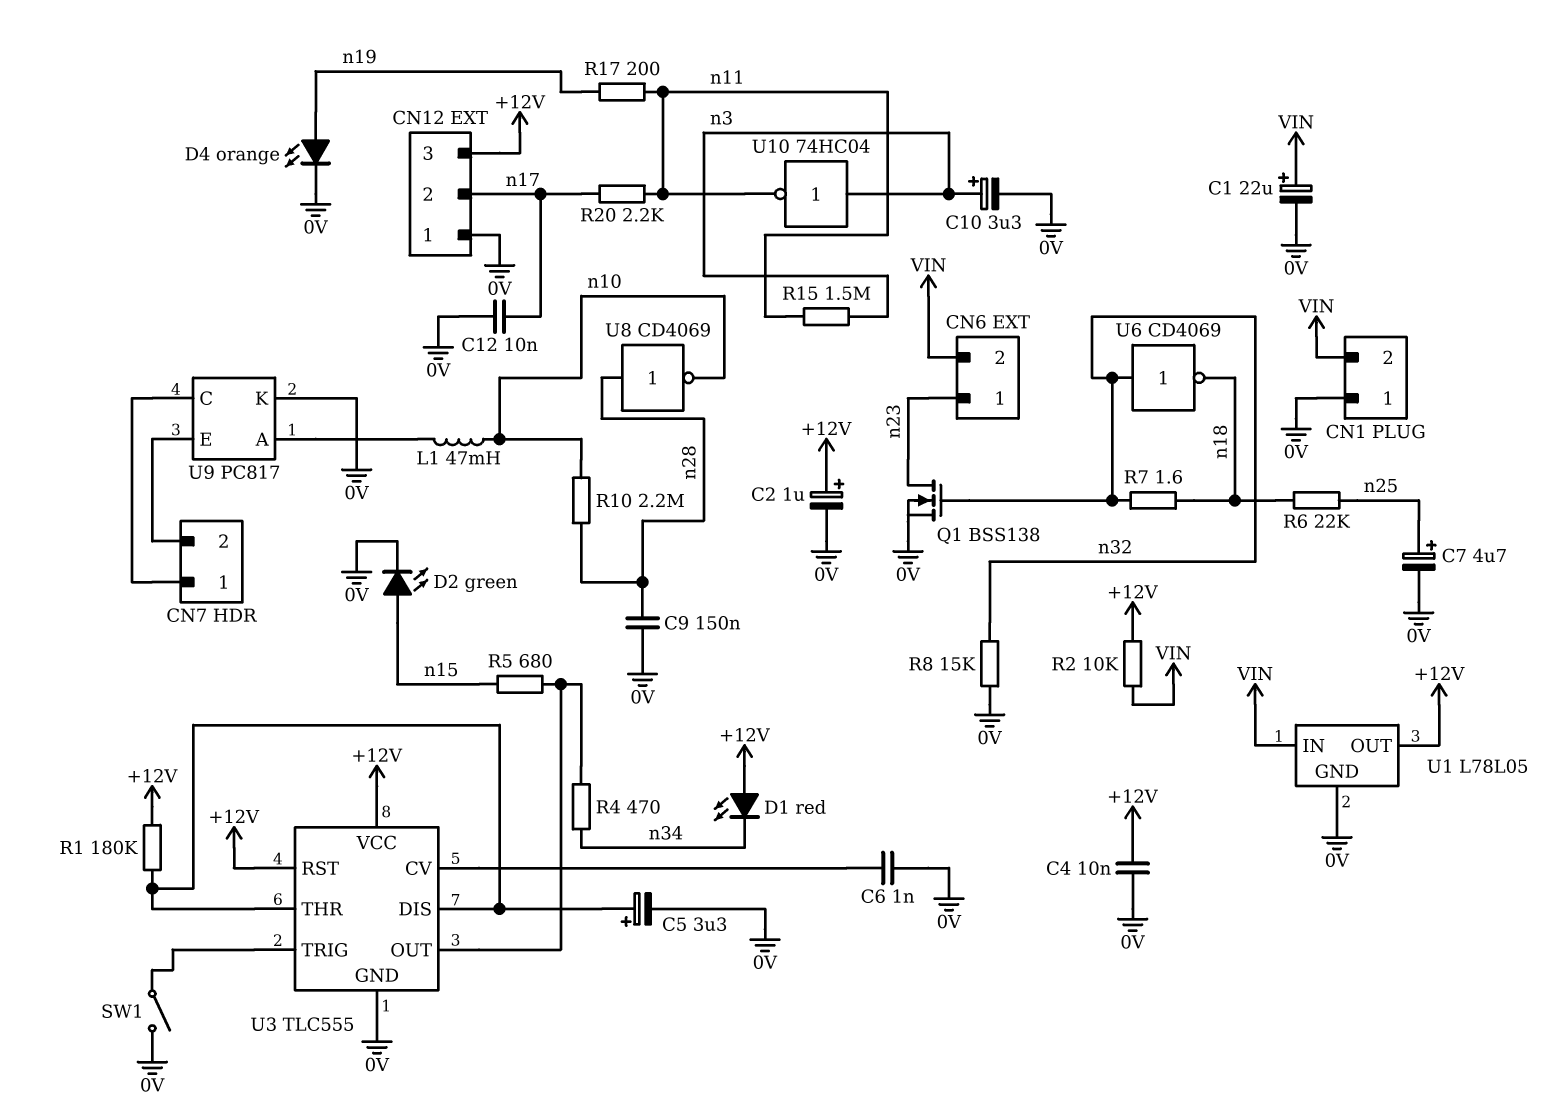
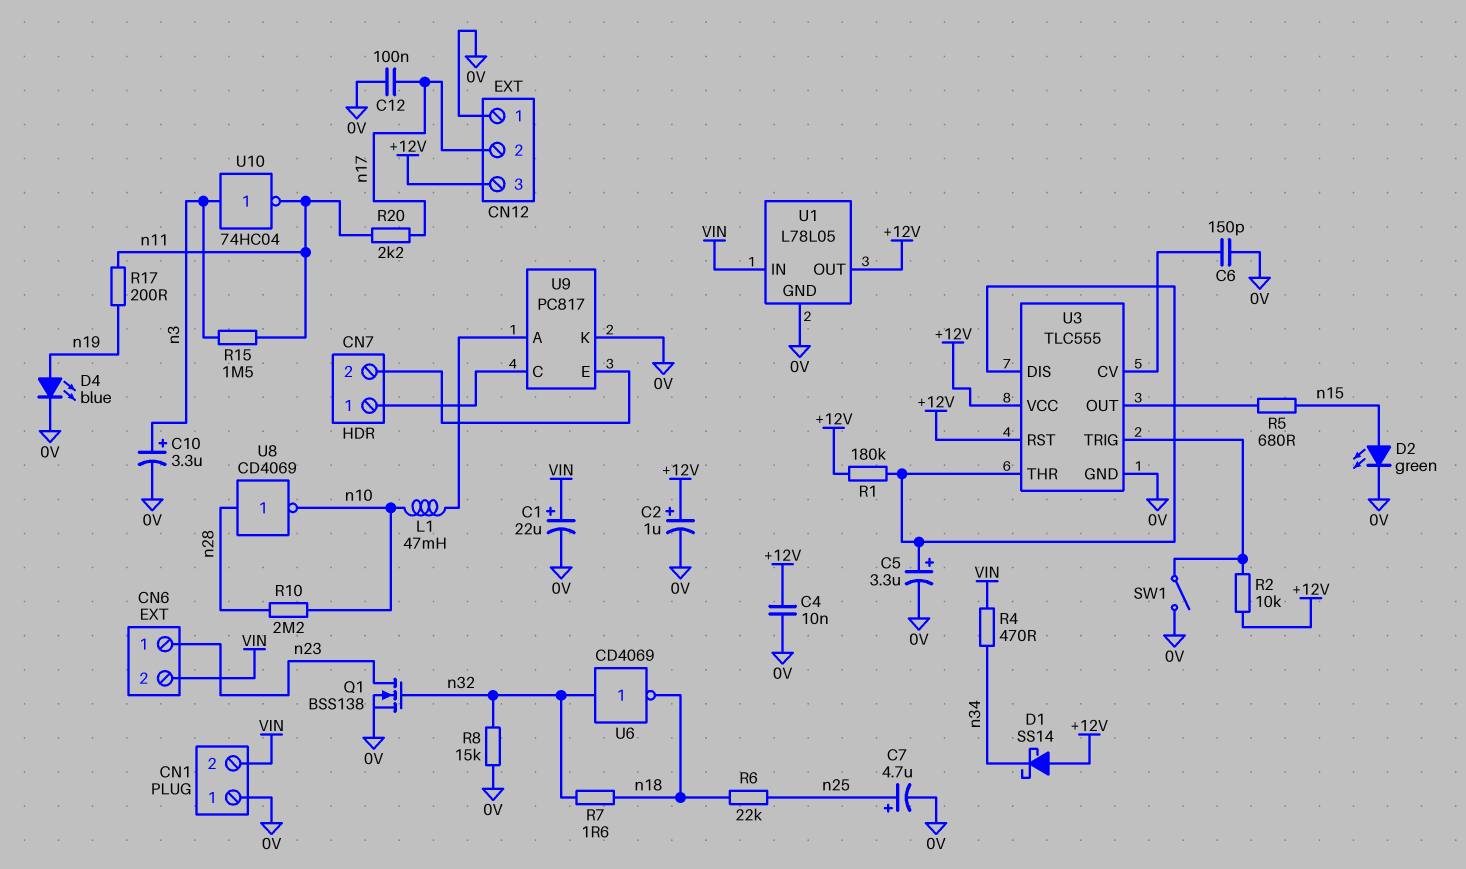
C6: 1nF (0V, U3/CV) -> 150pF (0V, U3/CV)
C9: 150nF (0V, n28) -> none
C12: 10nF (0V, n17) -> 100nF (0V, n17)
D1: LED red (A +12V, K n34) -> schottky SS14 (A +12V, K n34)
D4: LED orange (A n19, K 0V) -> LED blue (A n19, K 0V)
R2: 10k (+12V, VIN) -> 10k (+12V, U3/TRIG)
R4: 470 (U3/OUT, n34) -> 470 (VIN, n34)

